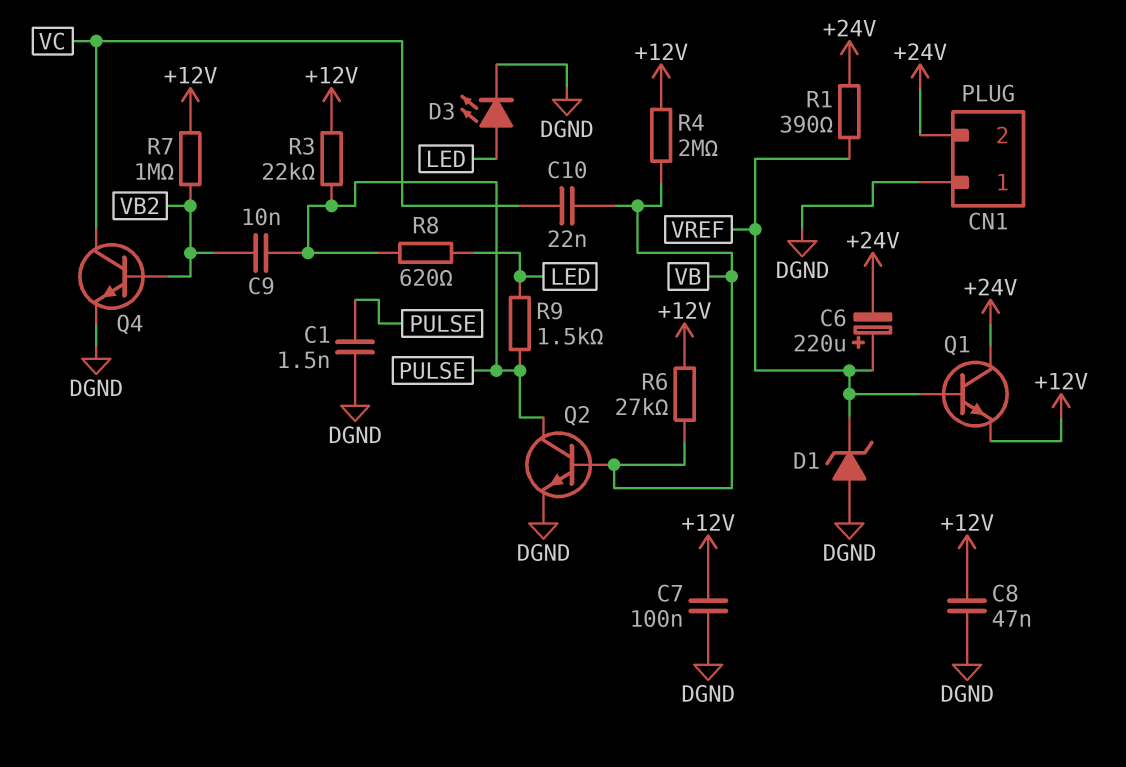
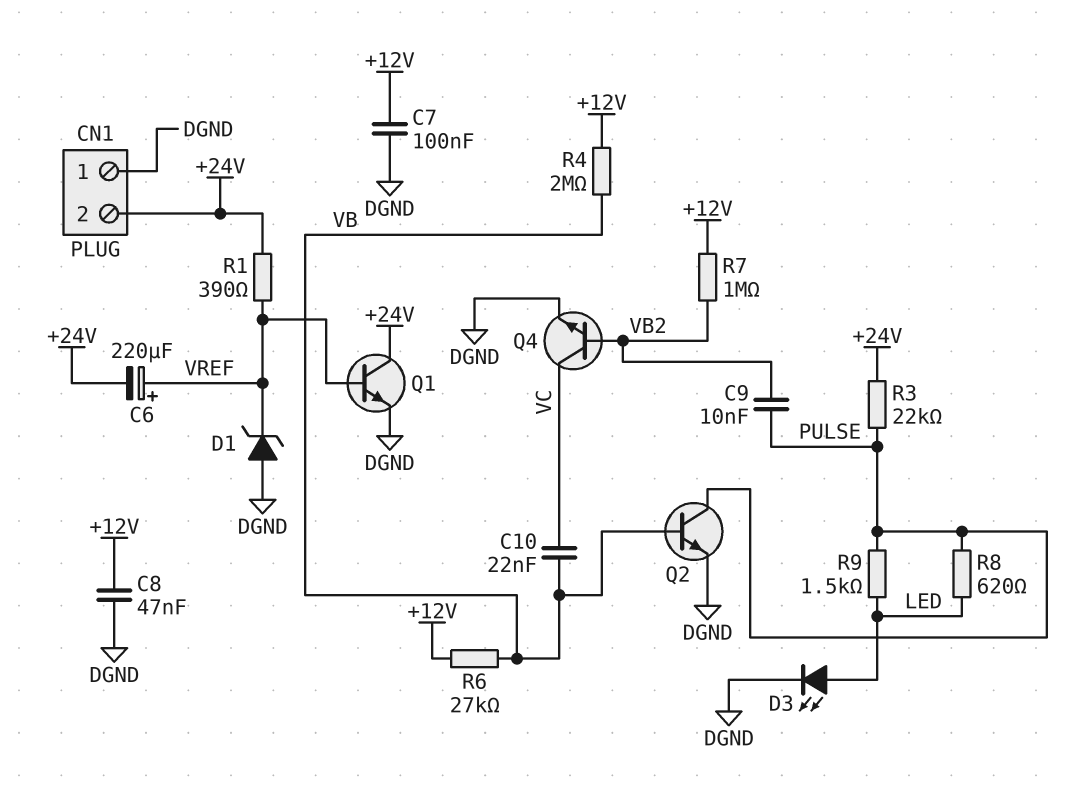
C1: 1.5nF (DGND, PULSE) -> none
Q1: NPN (B VREF, C +24V, E +12V) -> NPN (B VREF, C +24V, E DGND)
R3: 22k (+12V, PULSE) -> 22k (+24V, PULSE)

